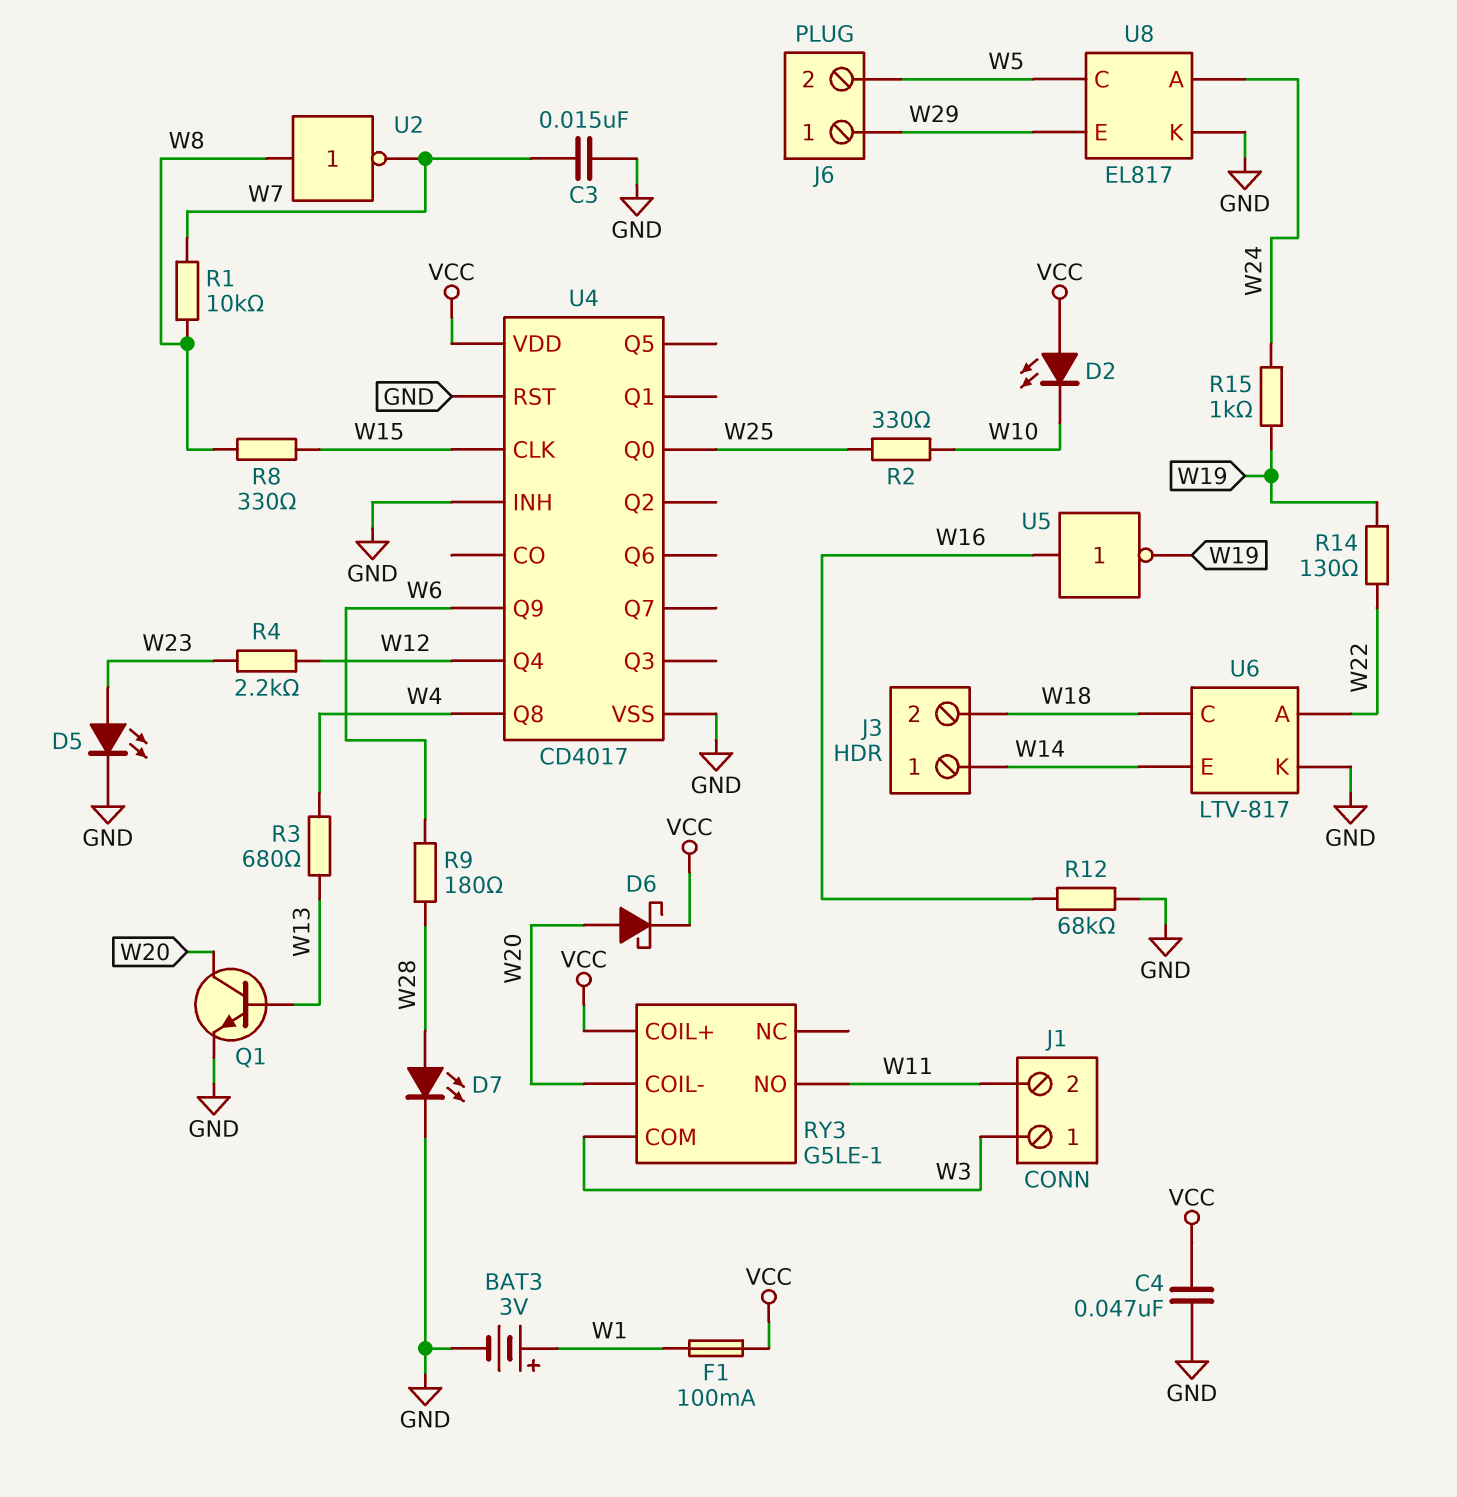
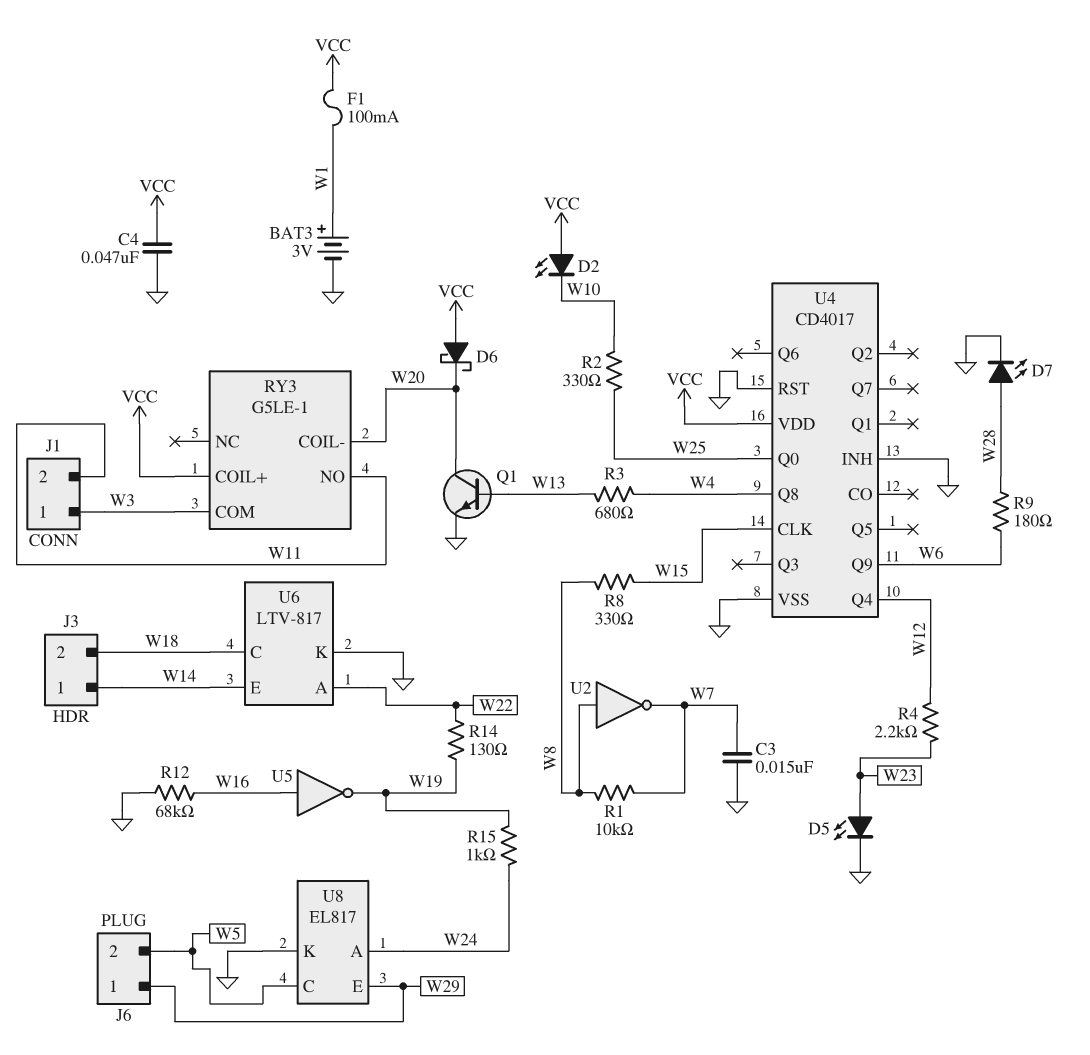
D6: schottky (A W20, K VCC) -> schottky (A VCC, K W20)

